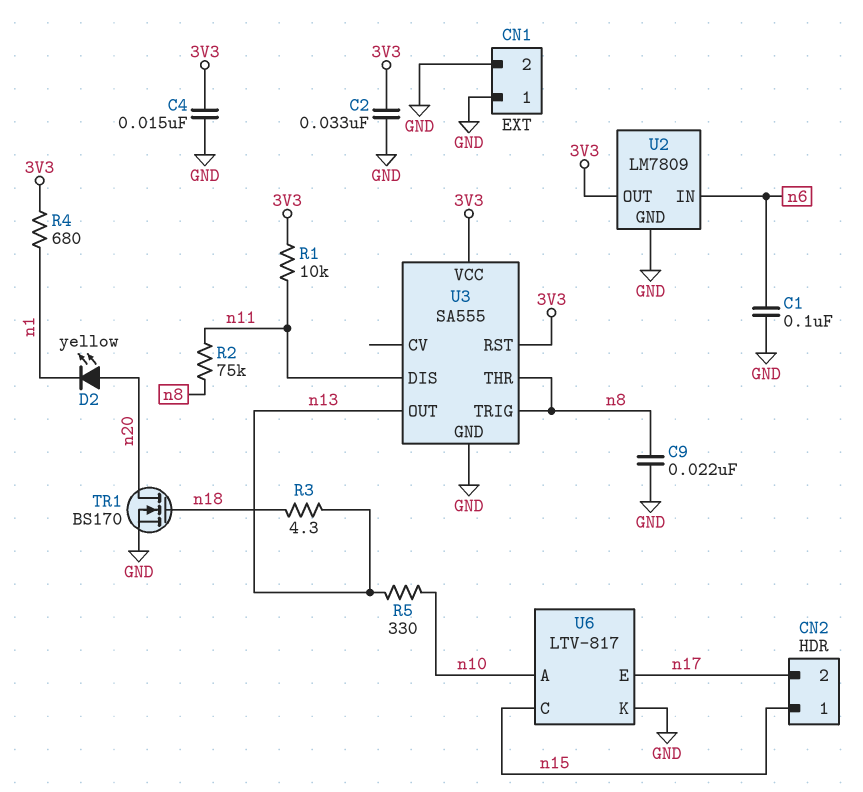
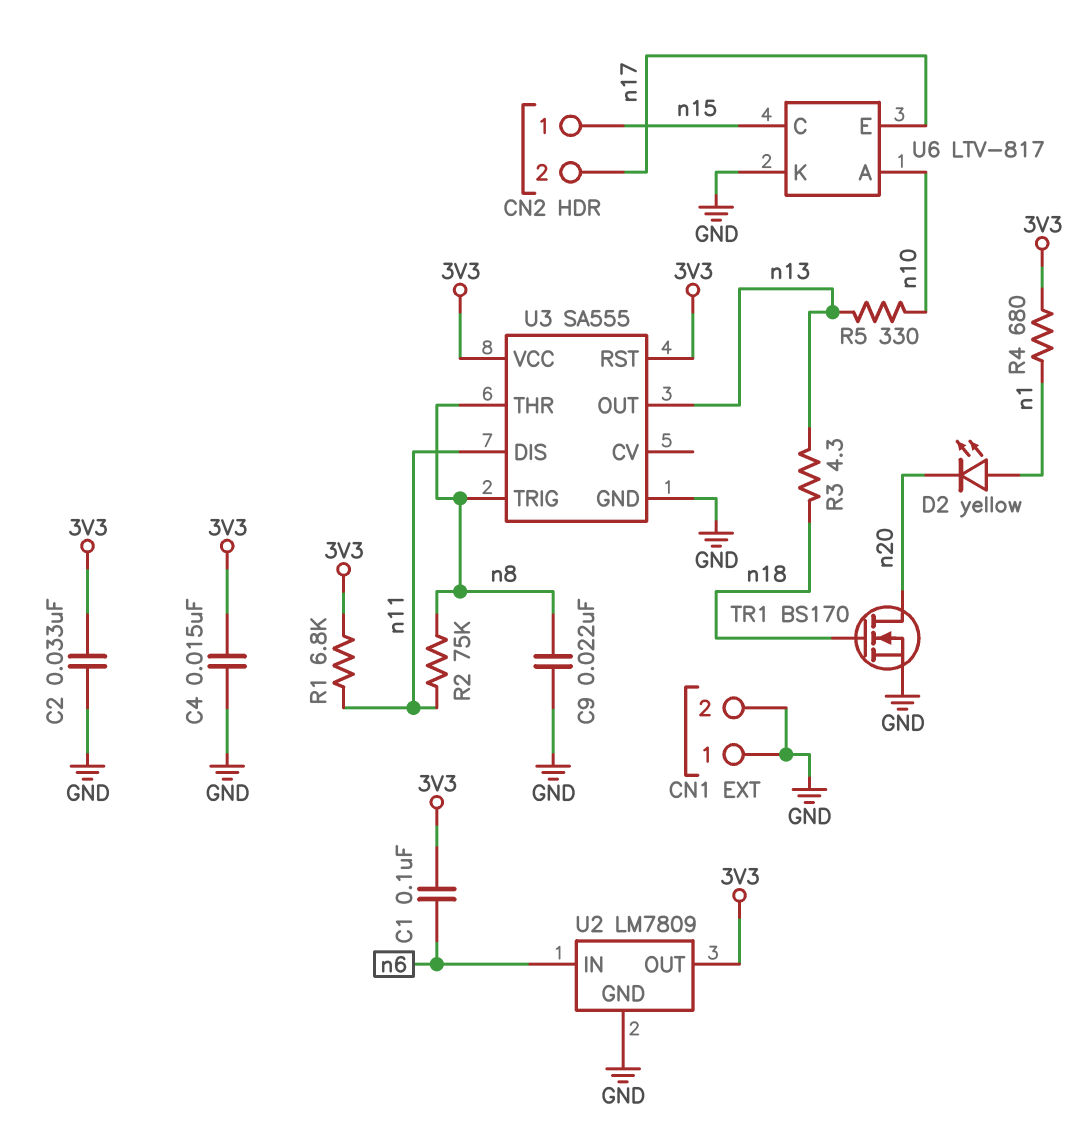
C1: 100nF (GND, n6) -> 100nF (3V3, n6)
D2: LED yellow (A n20, K n1) -> LED yellow (A n1, K n20)
R1: 10k (3V3, n11) -> 6.8k (3V3, n11)

